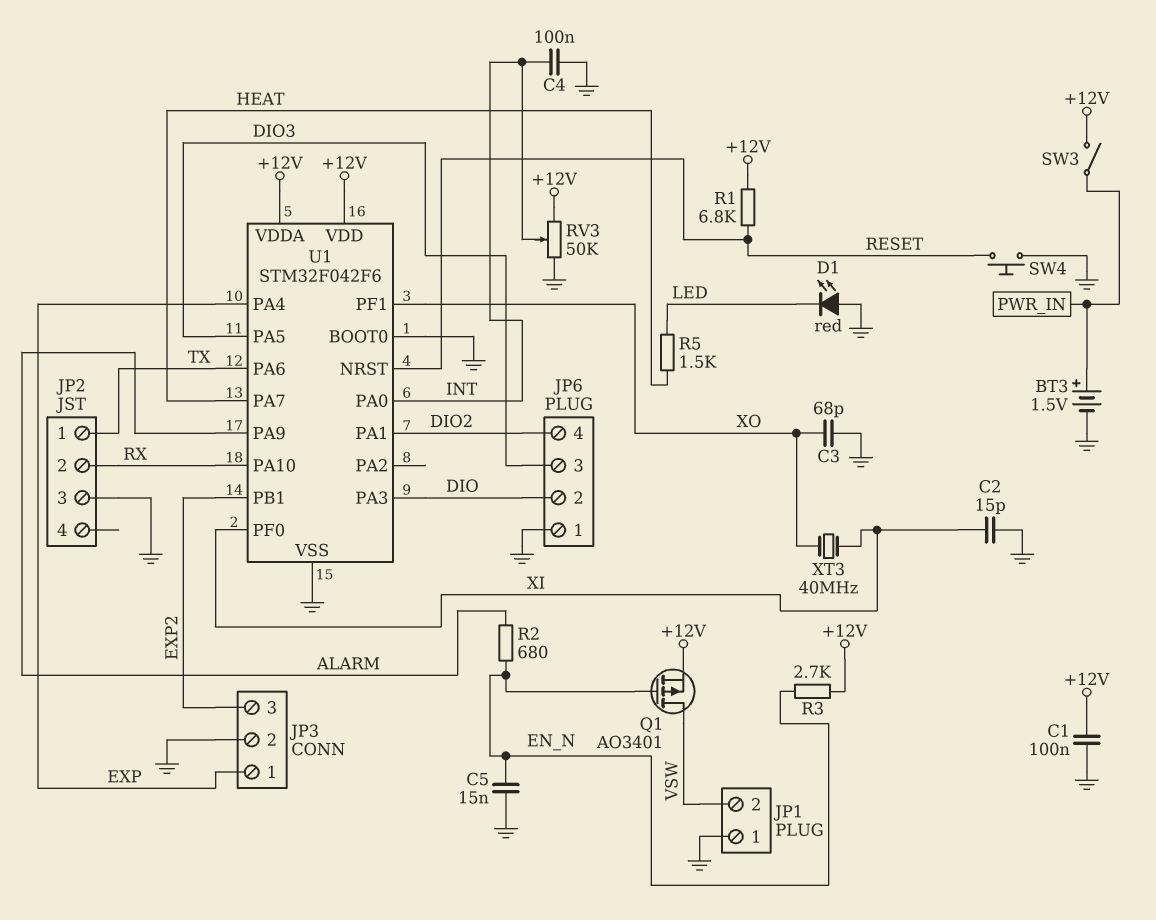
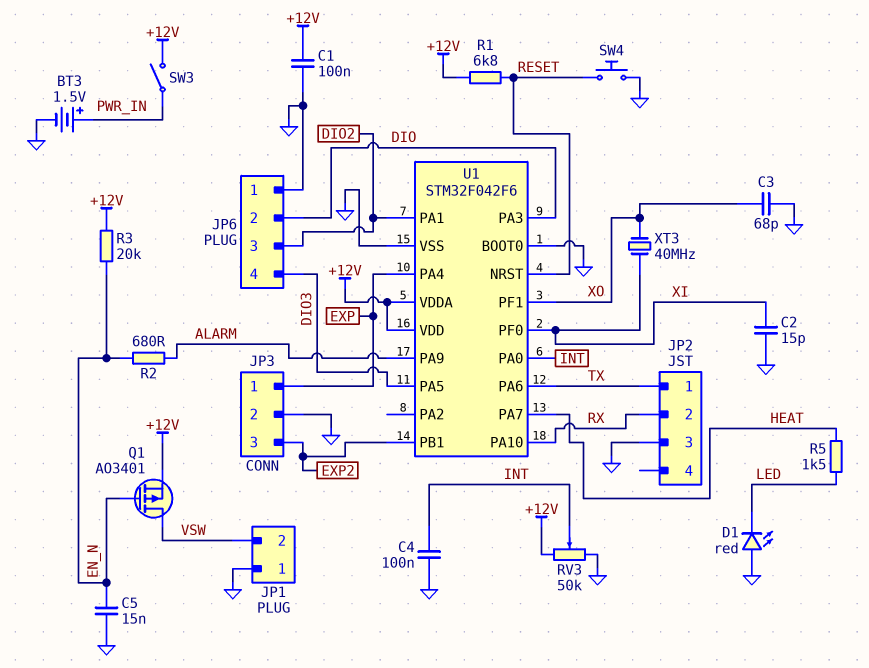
JP6 pin 3: DIO3 -> DIO2
JP6 pin 4: DIO2 -> DIO3
R3: 2.7k (+12V, EN_N) -> 20k (+12V, EN_N)

